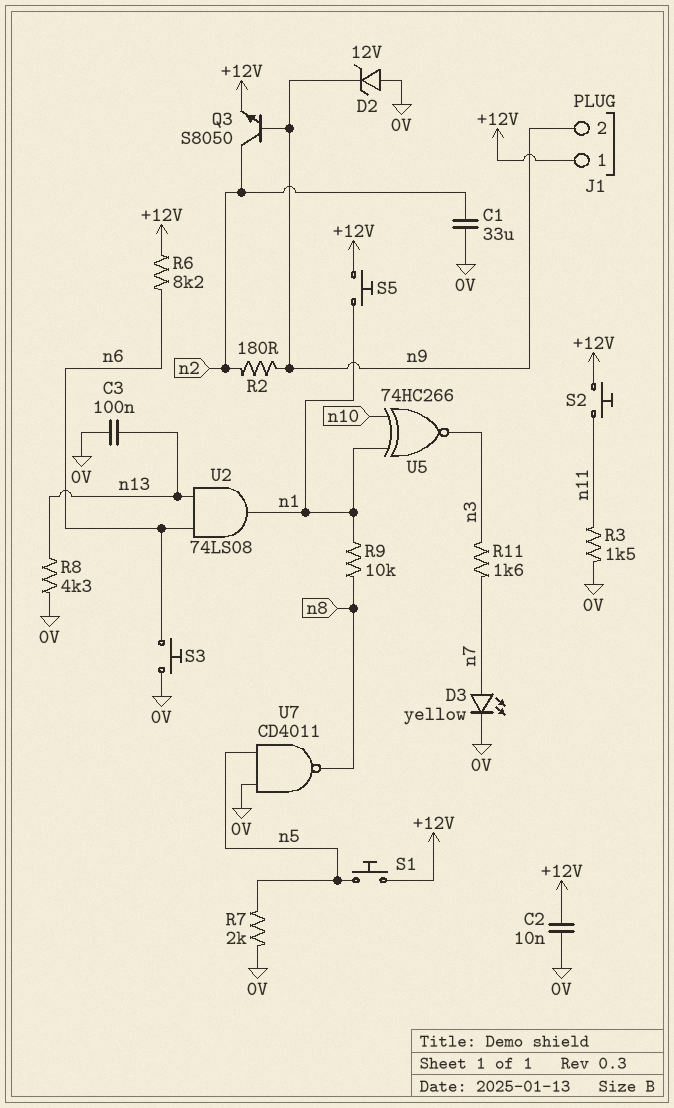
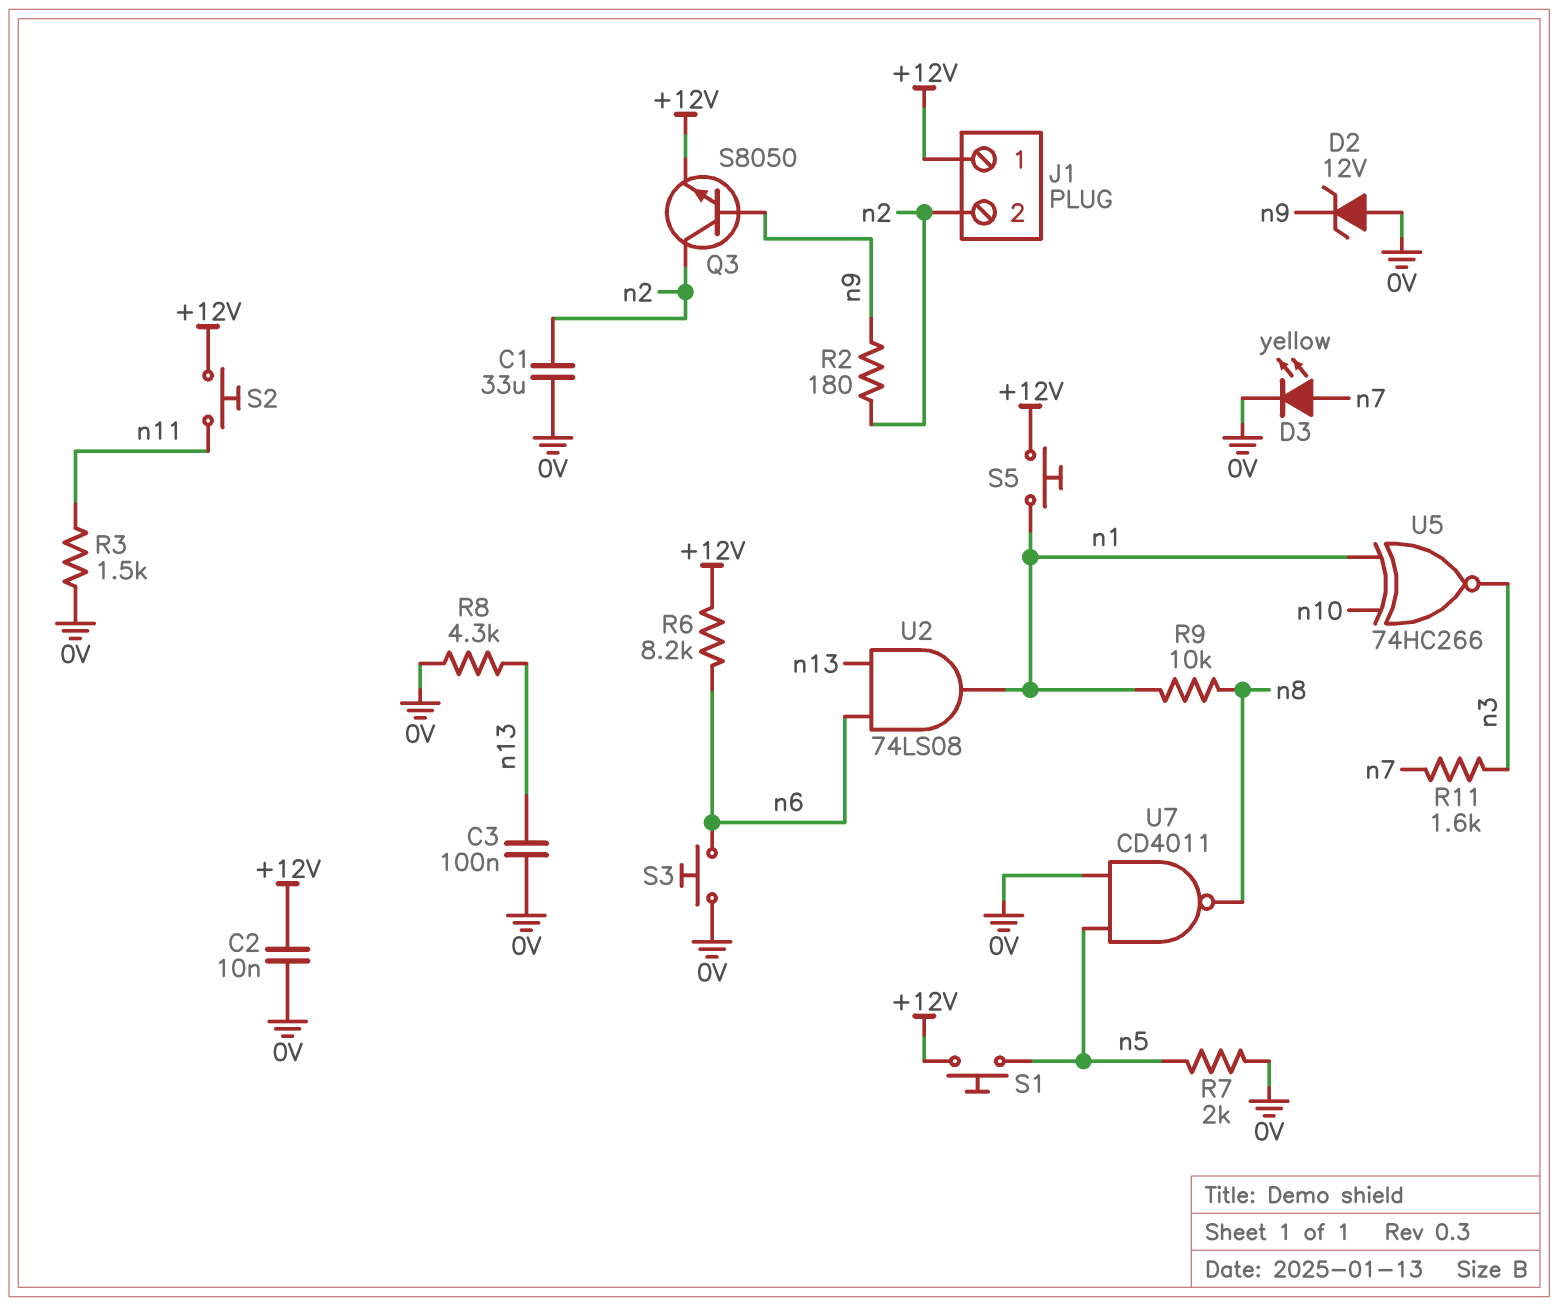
J1 pin 2: n9 -> n2

